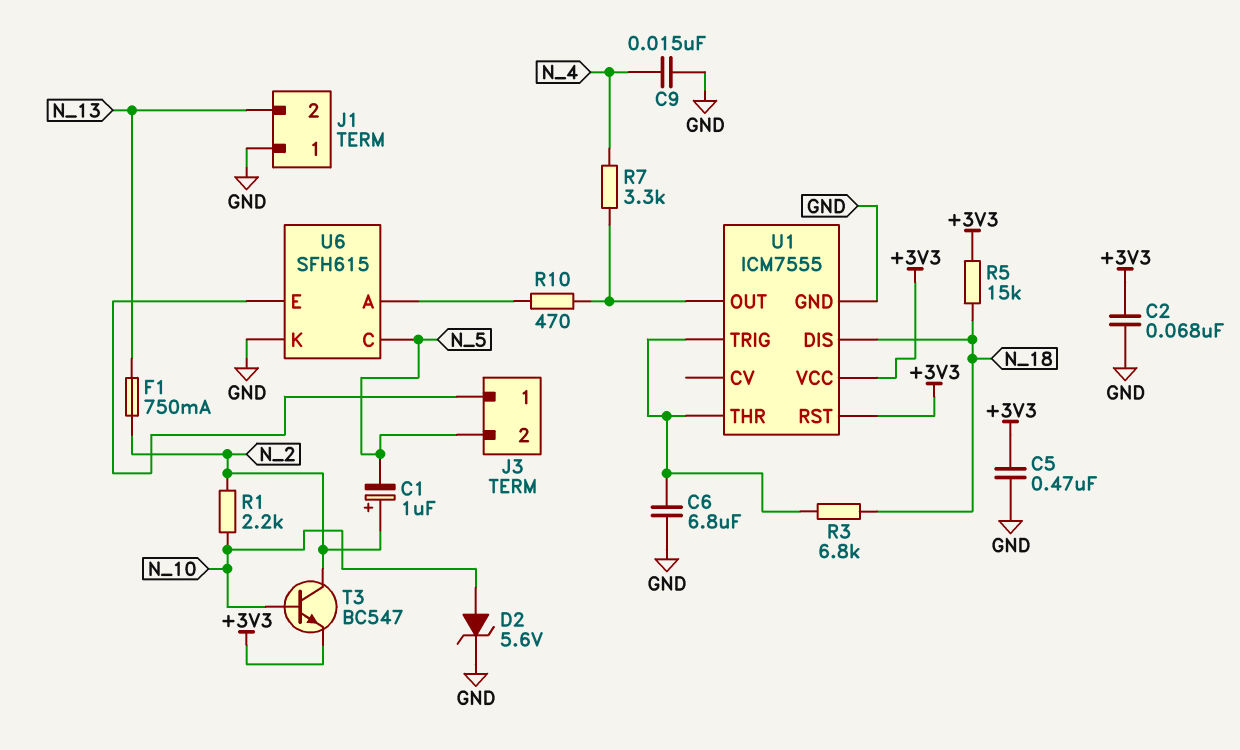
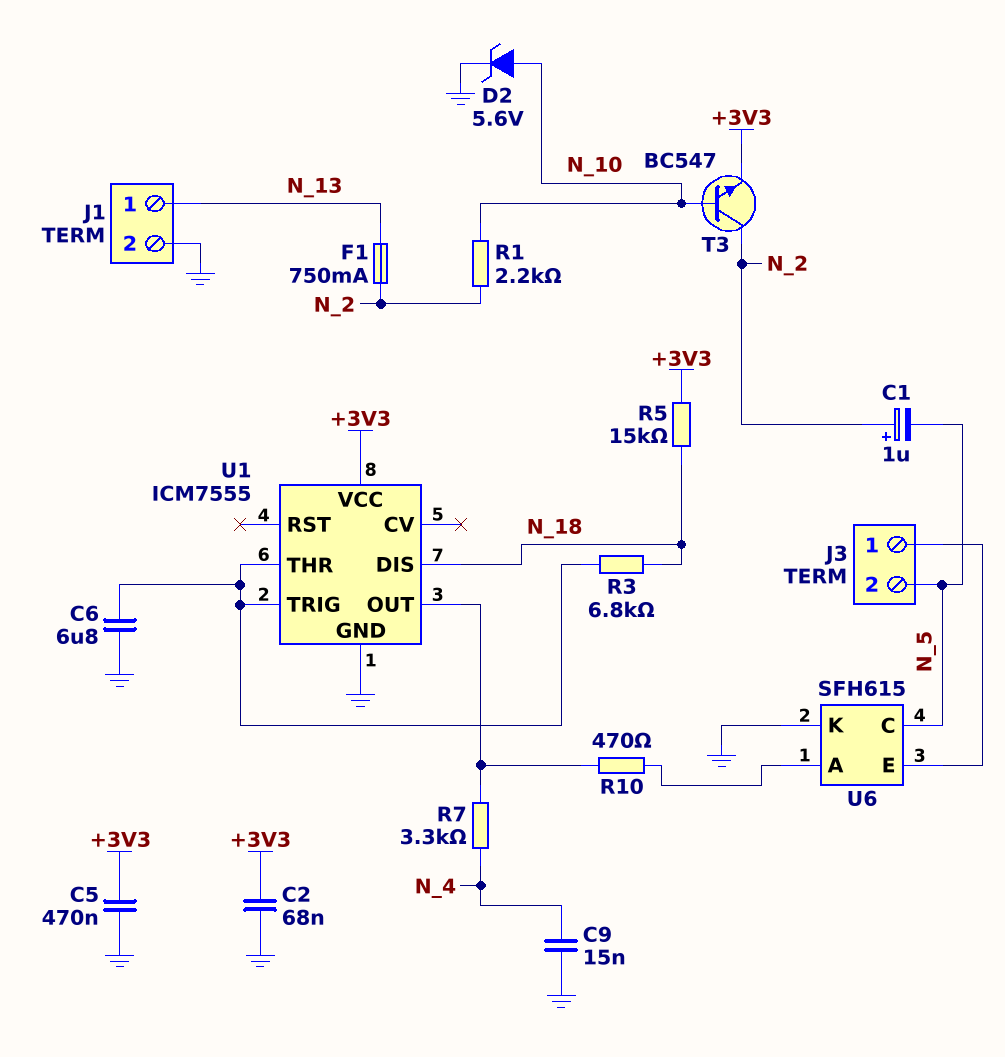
J1 pin 1: GND -> N_13
J1 pin 2: N_13 -> GND
U1 pin RST: +3V3 -> none

